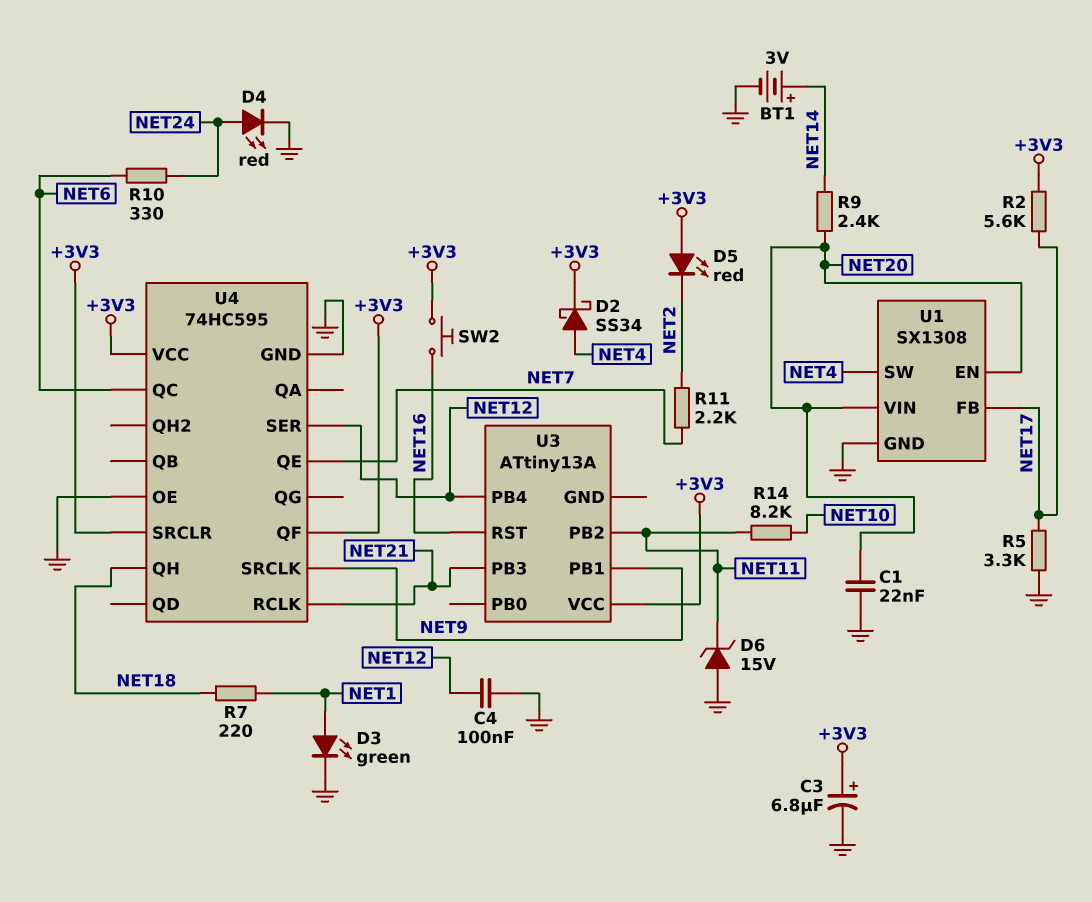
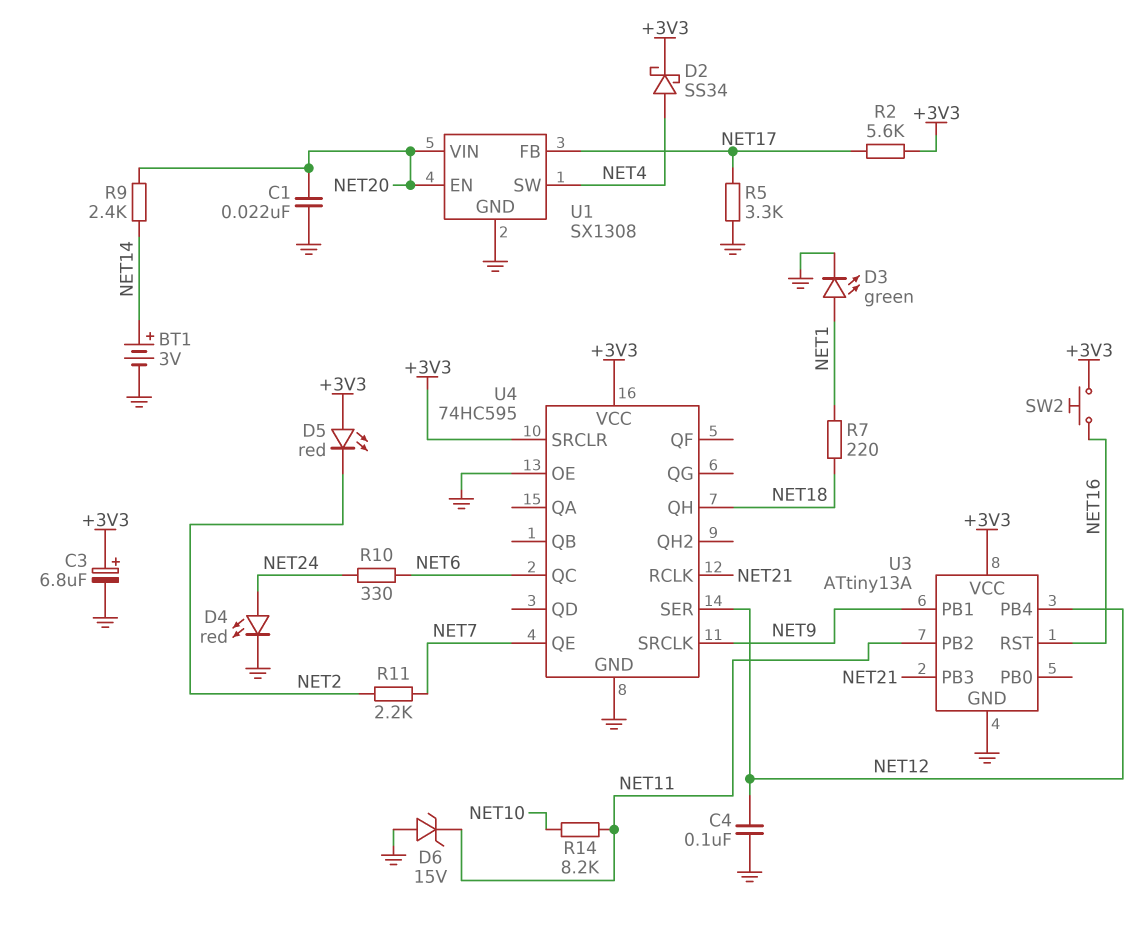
U3 pin GND: none -> GND
U4 pin QF: +3V3 -> none

